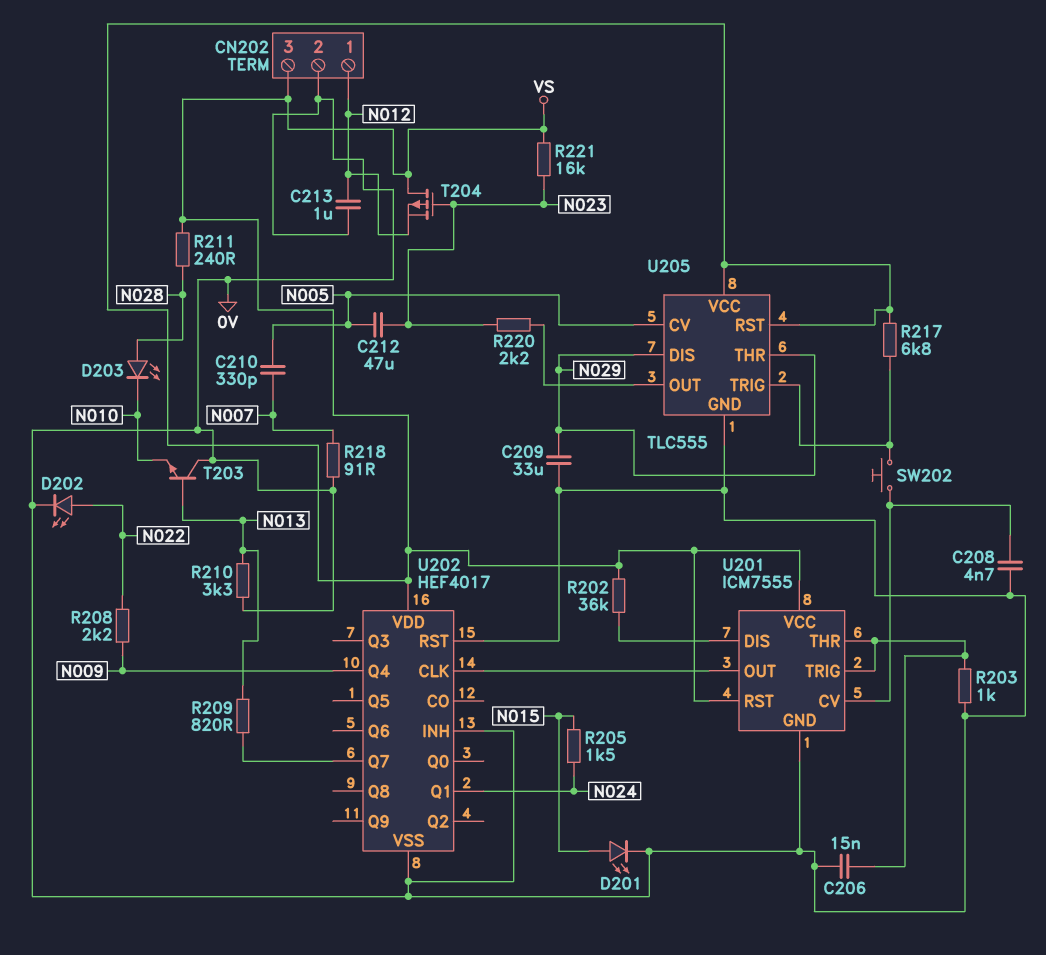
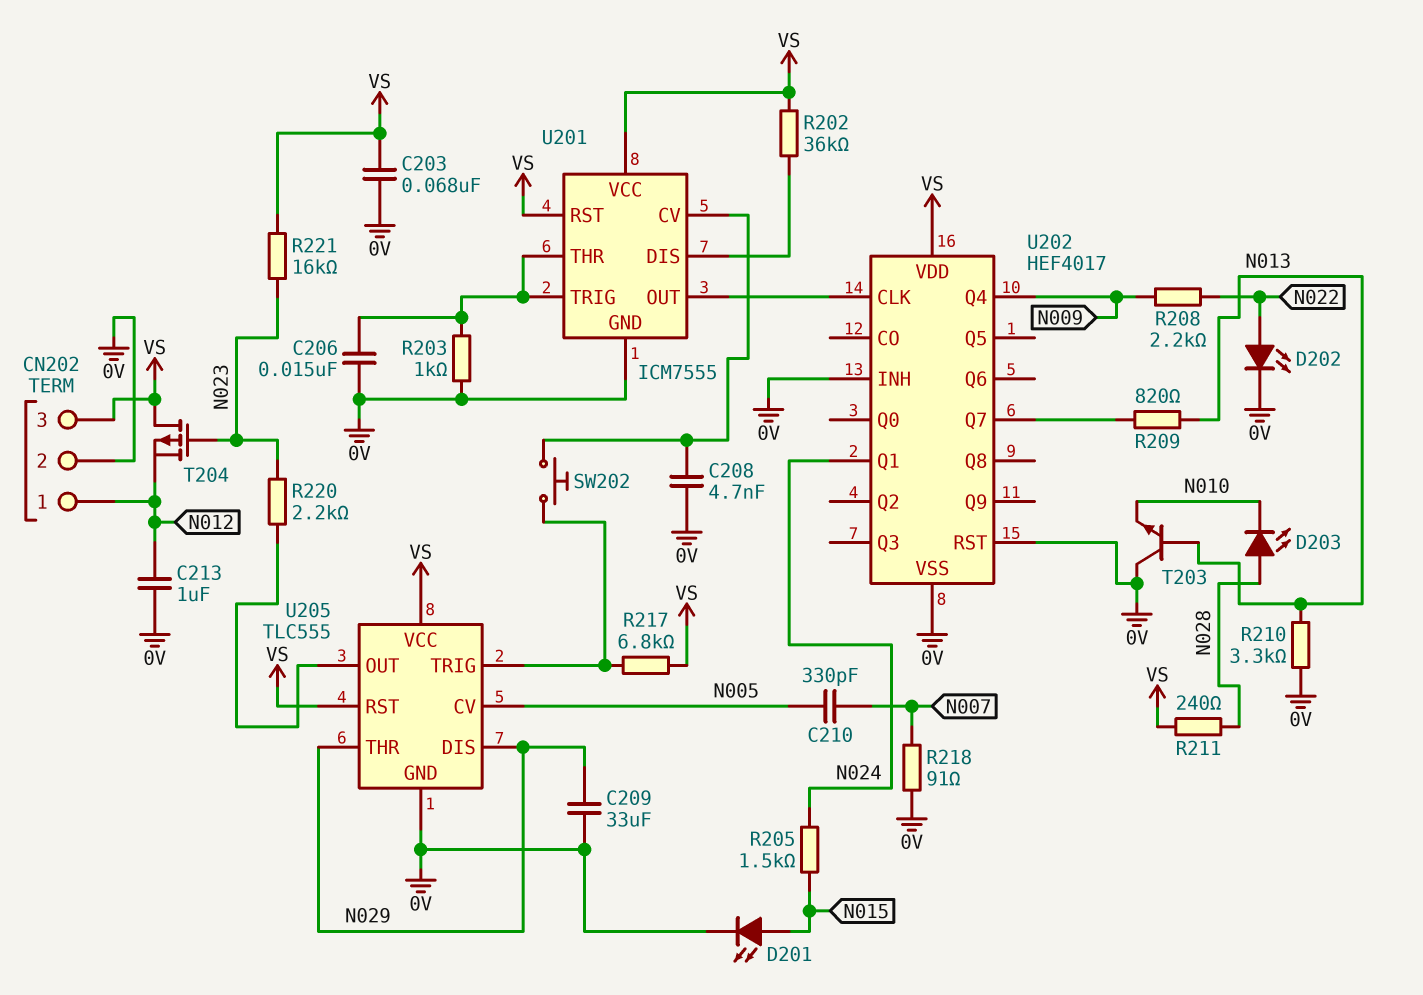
C203: none -> 68nF (0V, VS)
C212: 47uF (N005, N023) -> none

